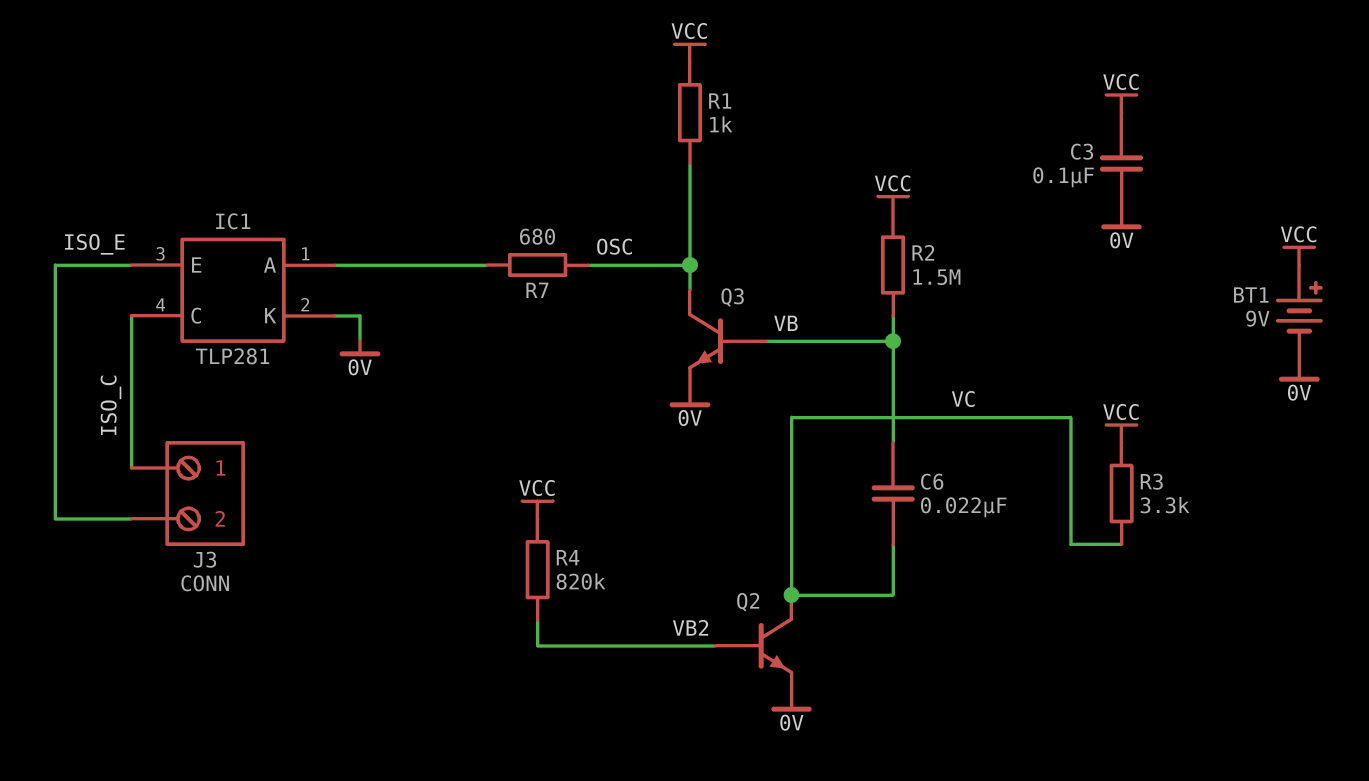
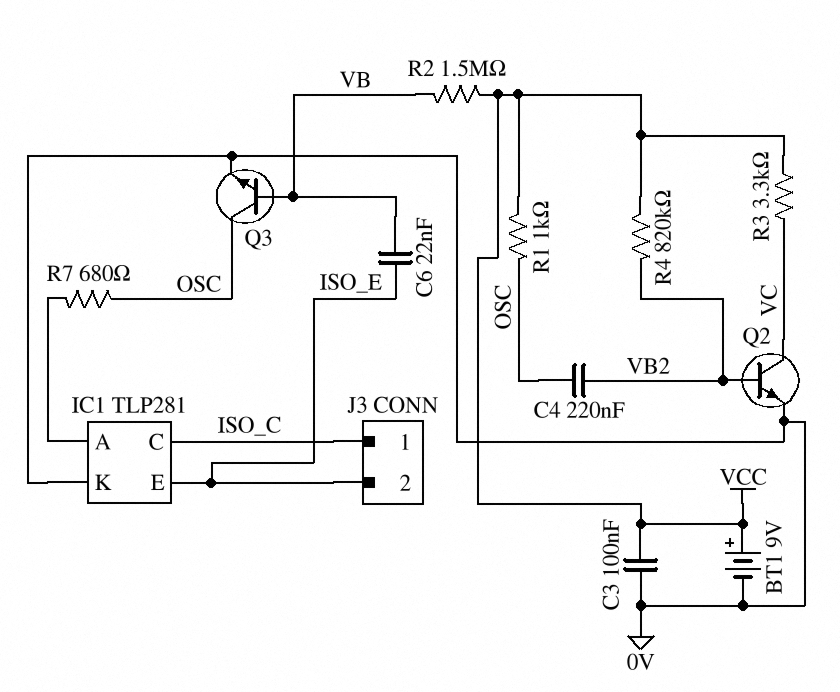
C4: none -> 220nF (OSC, VB2)
C6: 22nF (VB, VC) -> 22nF (ISO_E, VB)

